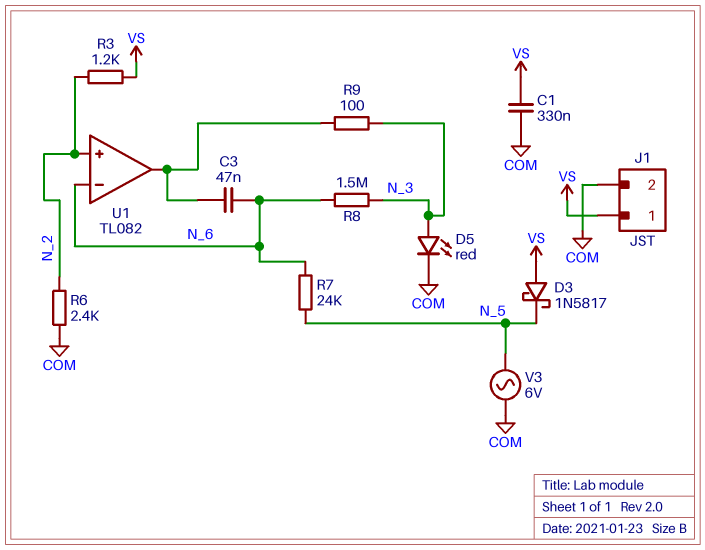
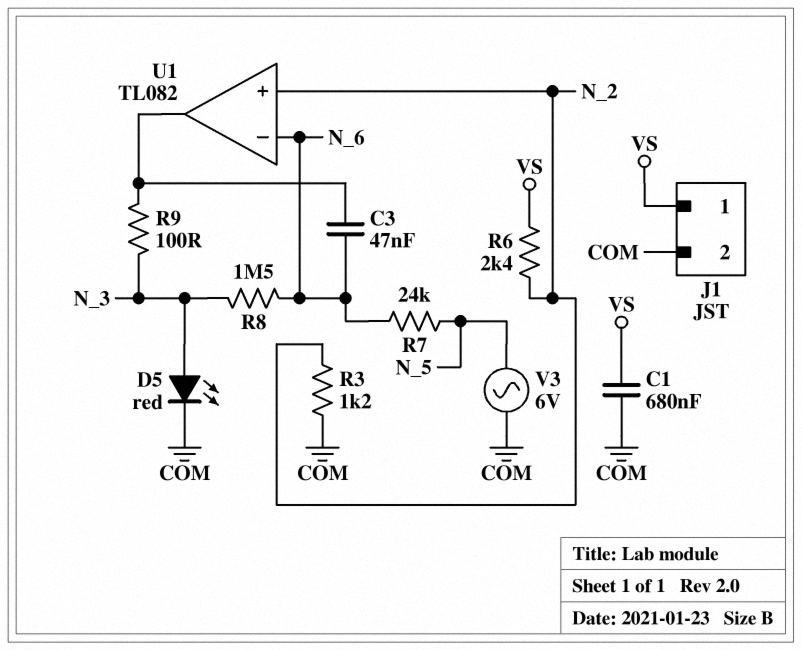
C1: 330nF (COM, VS) -> 680nF (COM, VS)
D3: schottky 1N5817 (A VS, K N_5) -> none
R3: 1.2k (N_2, VS) -> 1.2k (COM, N_2)
R6: 2.4k (COM, N_2) -> 2.4k (N_2, VS)

